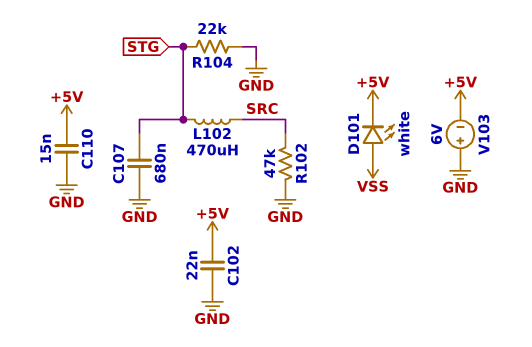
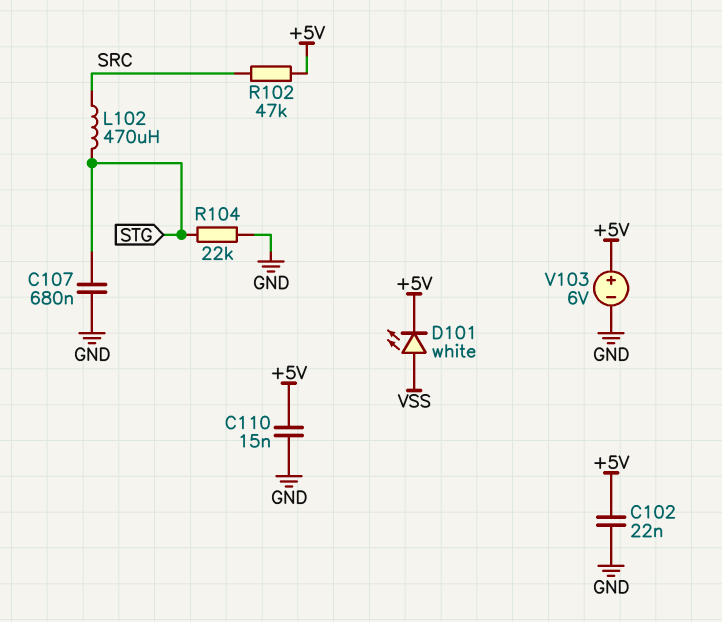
R102: 47k (GND, SRC) -> 47k (+5V, SRC)
V103: 6V (plus GND, minus +5V) -> 6V (plus +5V, minus GND)

